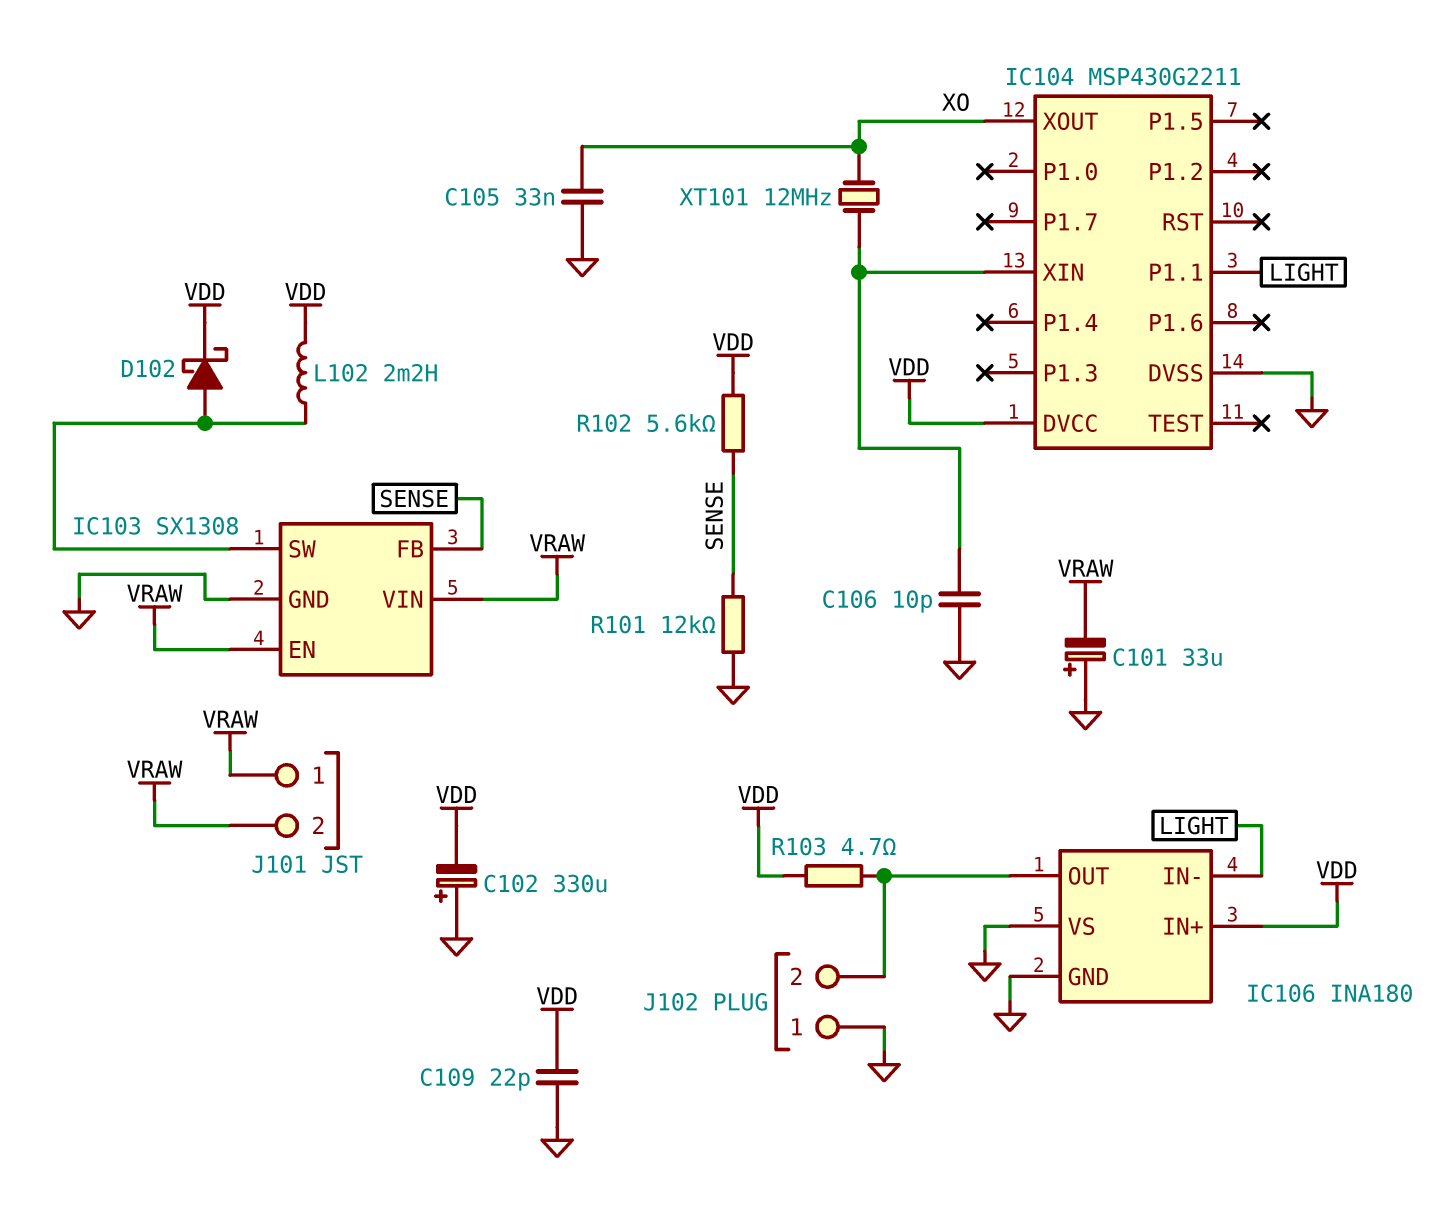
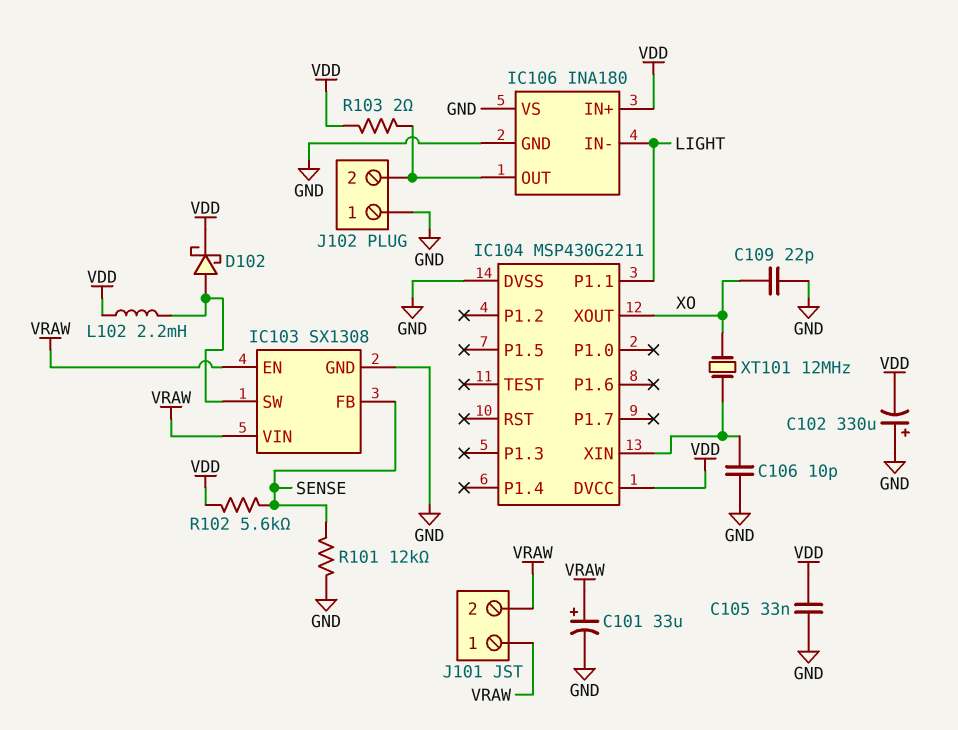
C101: 33uF (plus GND, minus VRAW) -> 33uF (plus VRAW, minus GND)
C105: 33nF (GND, XO) -> 33nF (GND, VDD)
C109: 22pF (GND, VDD) -> 22pF (GND, XO)
R103: 4.7 (IC106/OUT, VDD) -> 2 (IC106/OUT, VDD)

